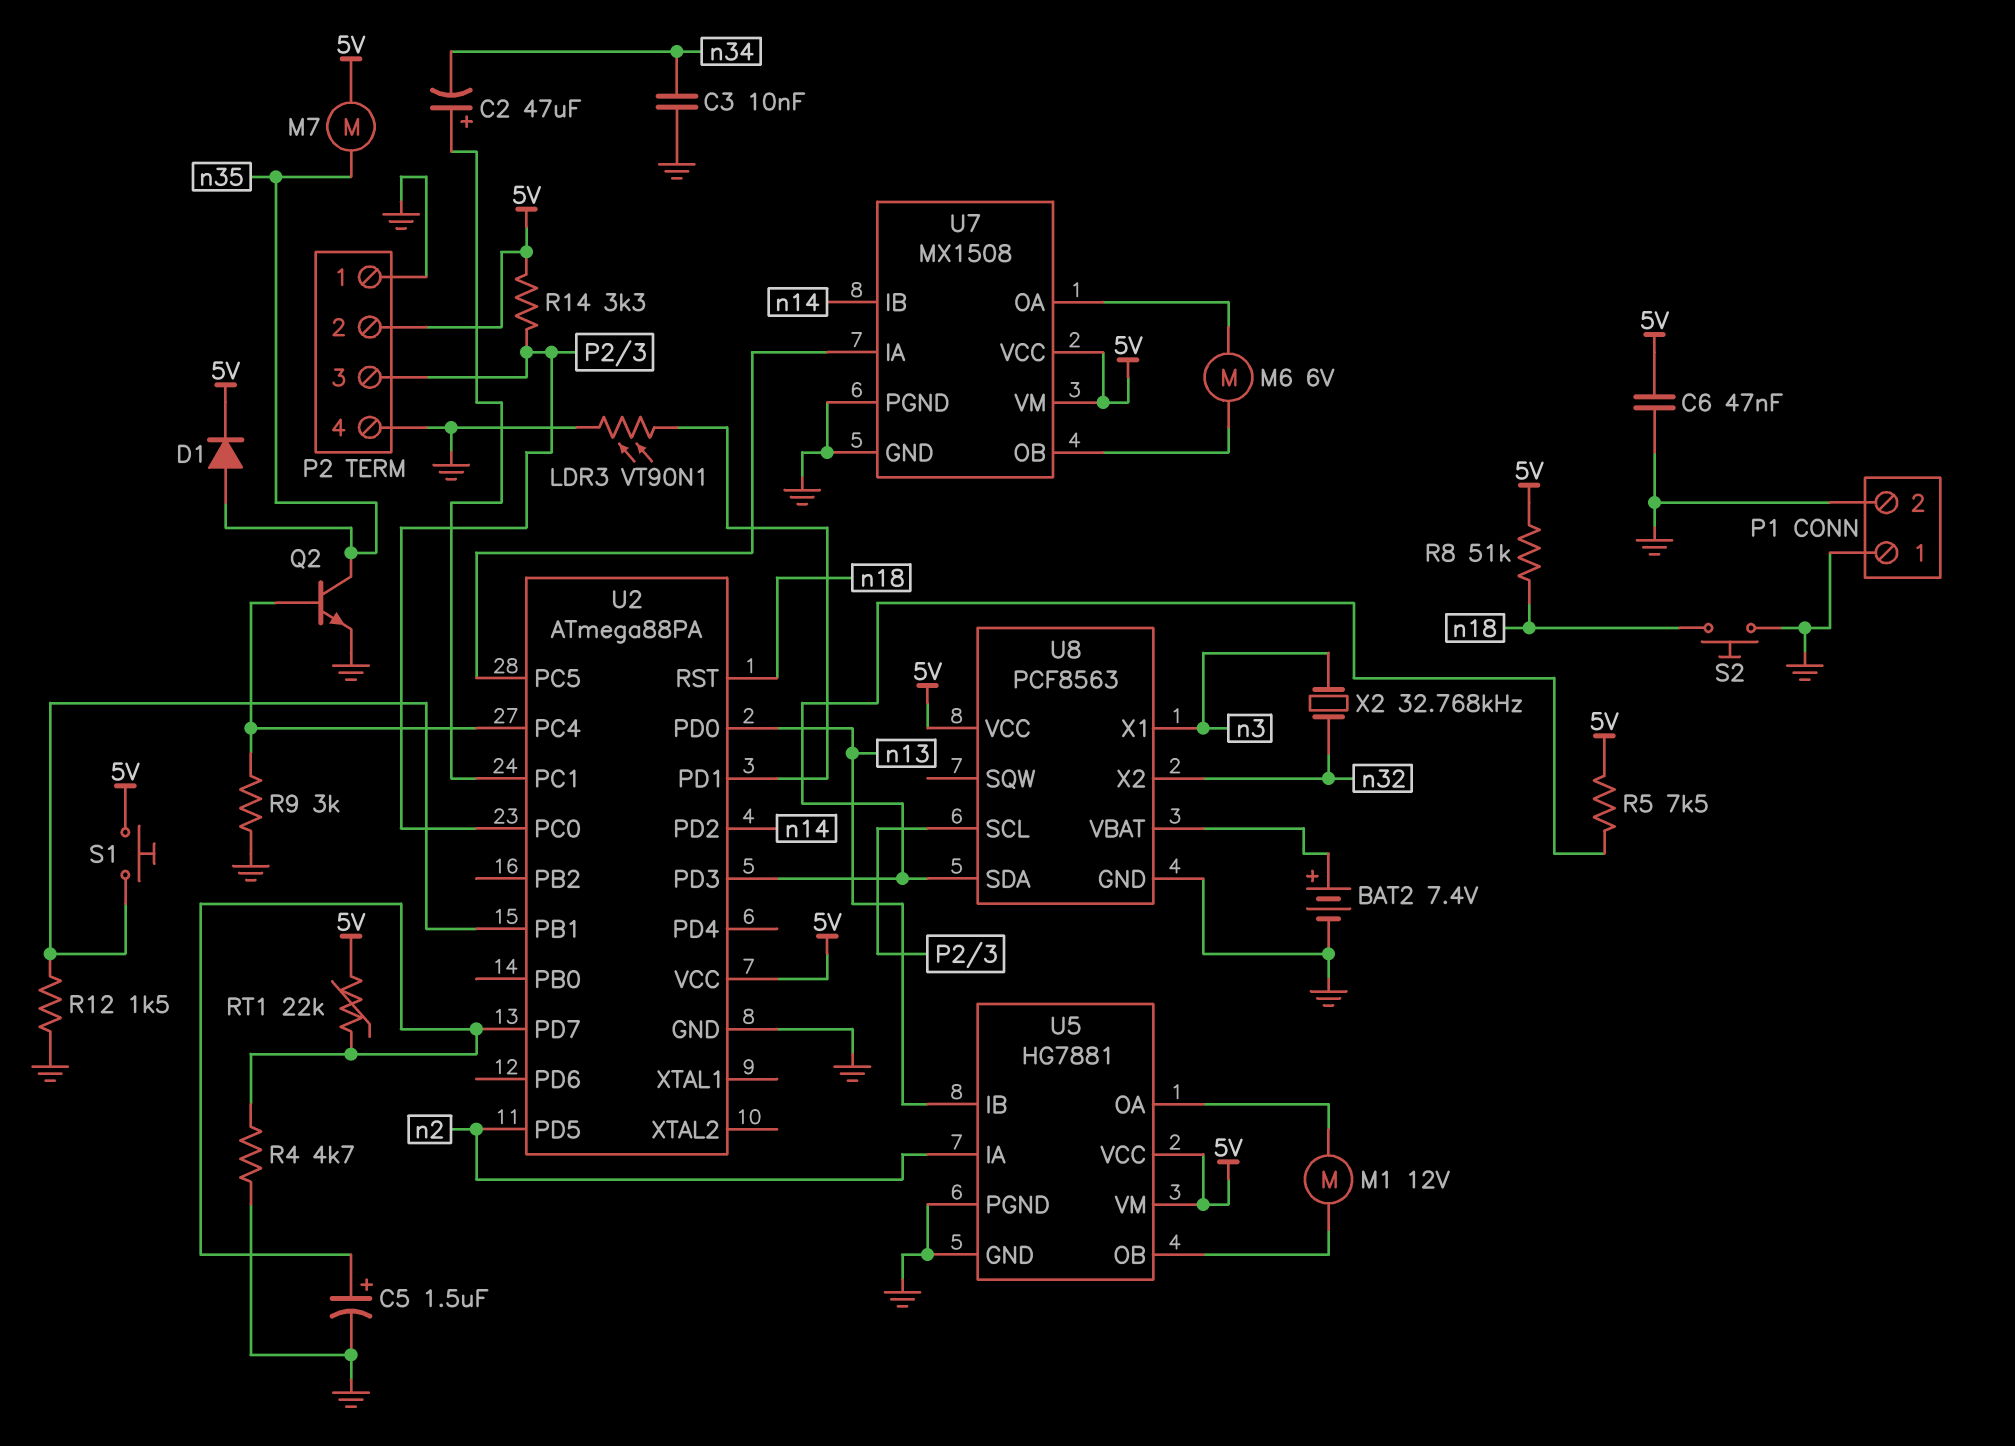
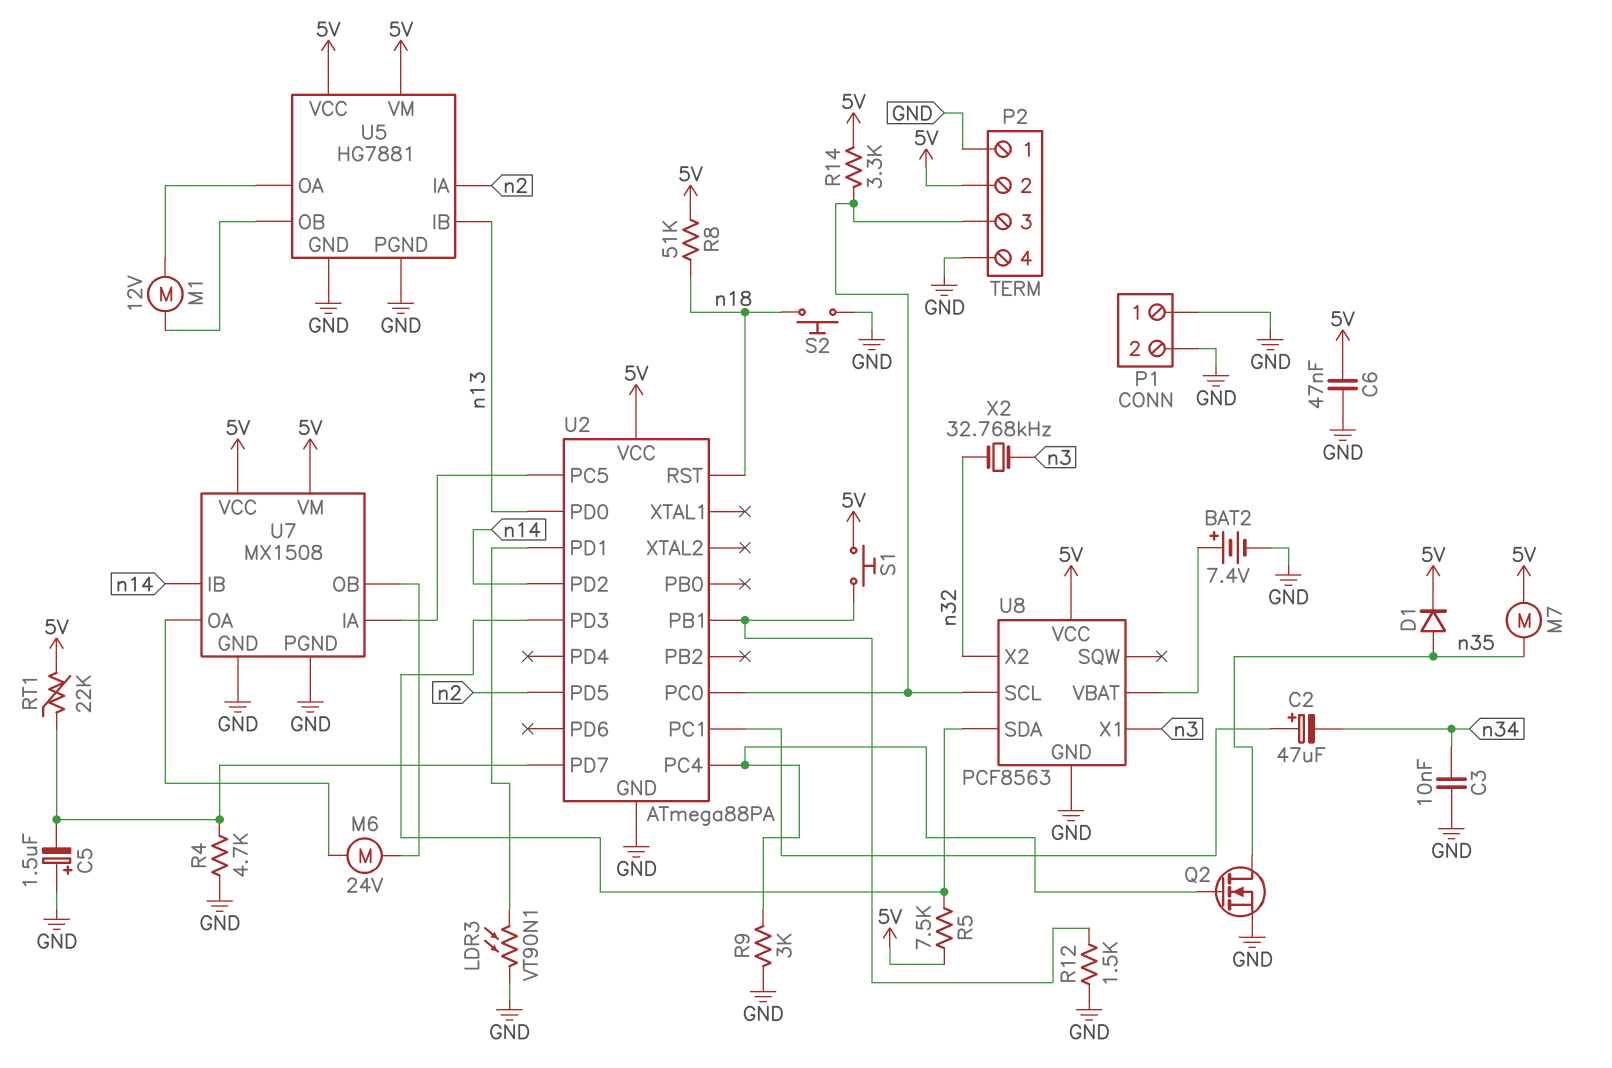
C5: 1.5uF (plus U2/PD7, minus GND) -> 1.5uF (plus GND, minus U2/PD7)
M6: motor 6V (U7/OA, U7/OB) -> motor 24V (U7/OA, U7/OB)
Q2: NPN (B U2/PC4, C n35, E GND) -> NMOS (G U2/PC4, D n35, S GND)

